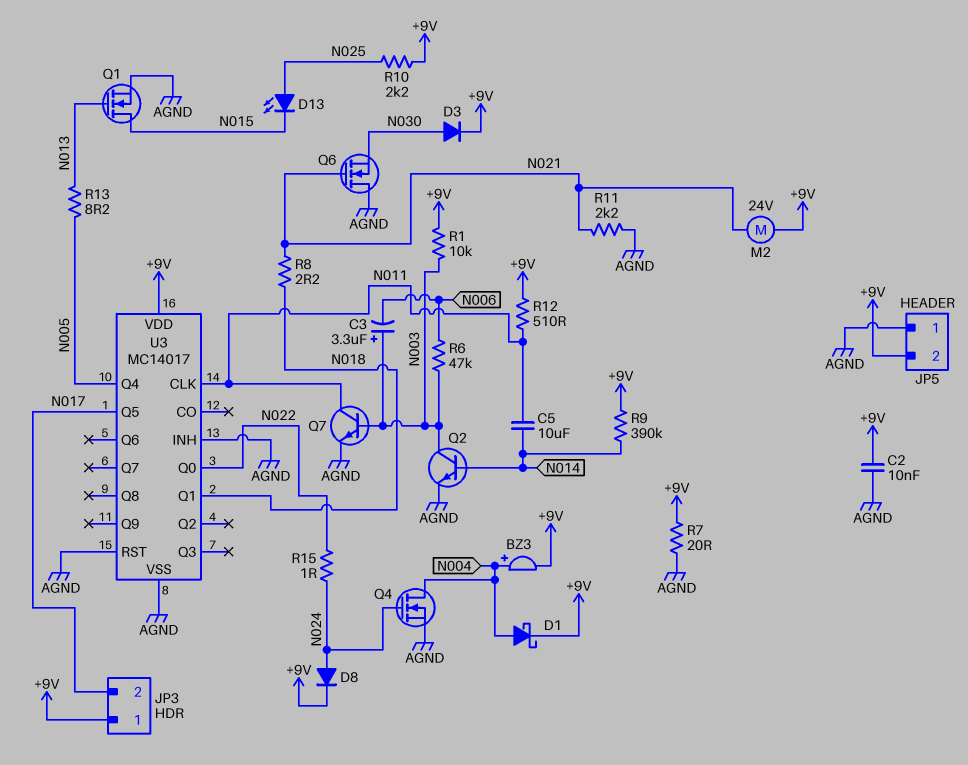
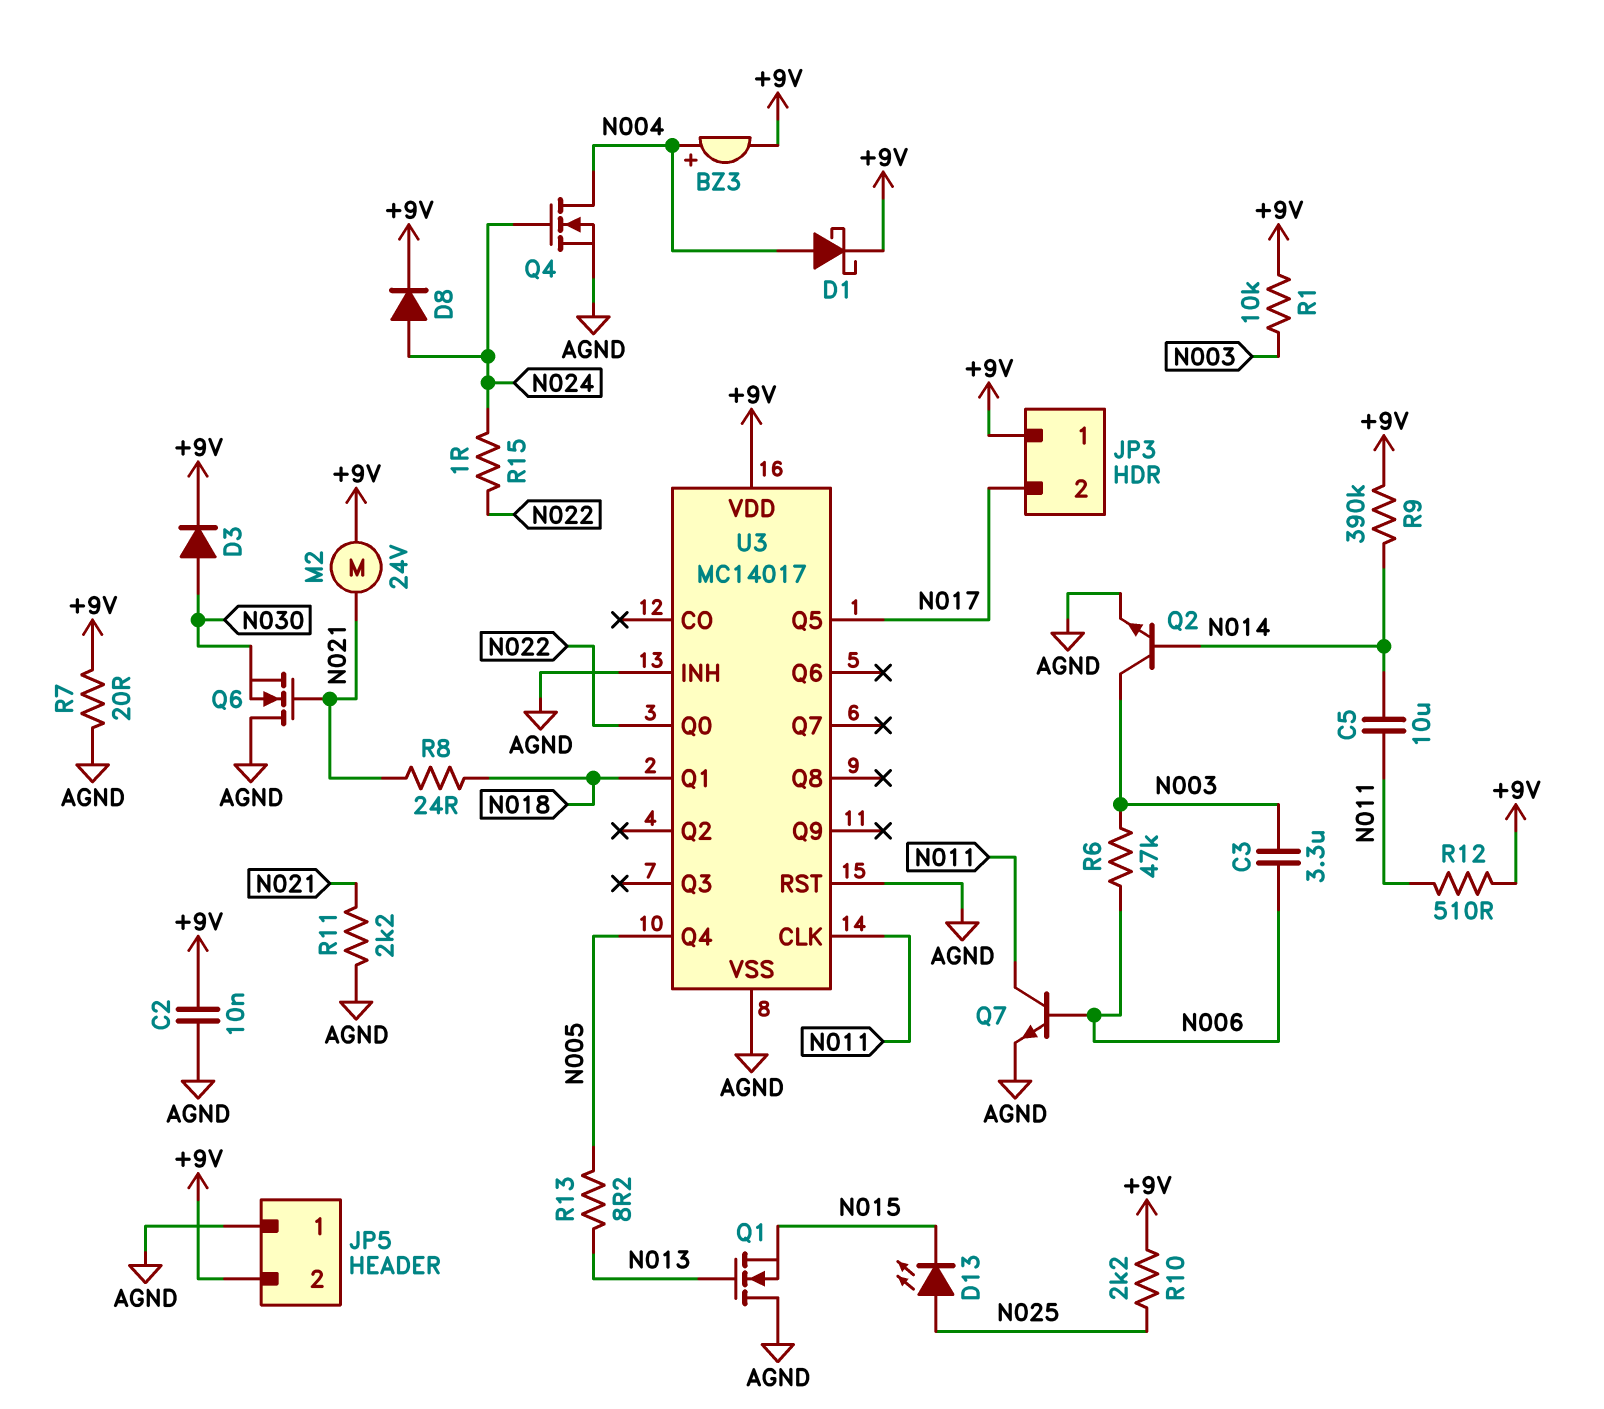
C3: 3.3uF (plus N003, minus N006) -> 3.3uF (N003, N006)
Q1: NMOS (G N013, D N015, S AGND) -> NMOS (G N013, D AGND, S N015)
Q7: NPN (B N003, C N011, E AGND) -> NPN (B N006, C N011, E AGND)
R8: 2.2 (N018, N021) -> 24 (N018, N021)

